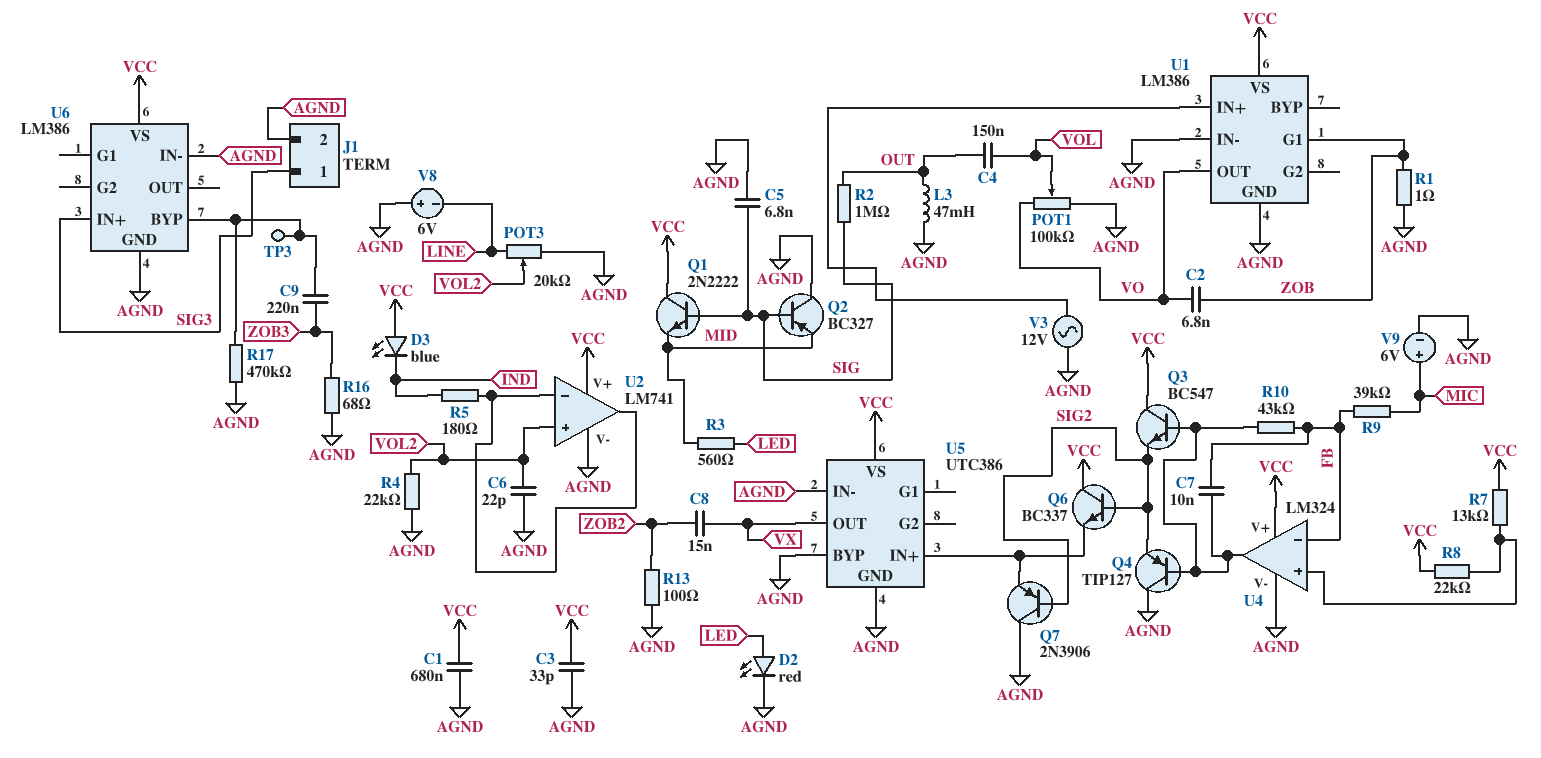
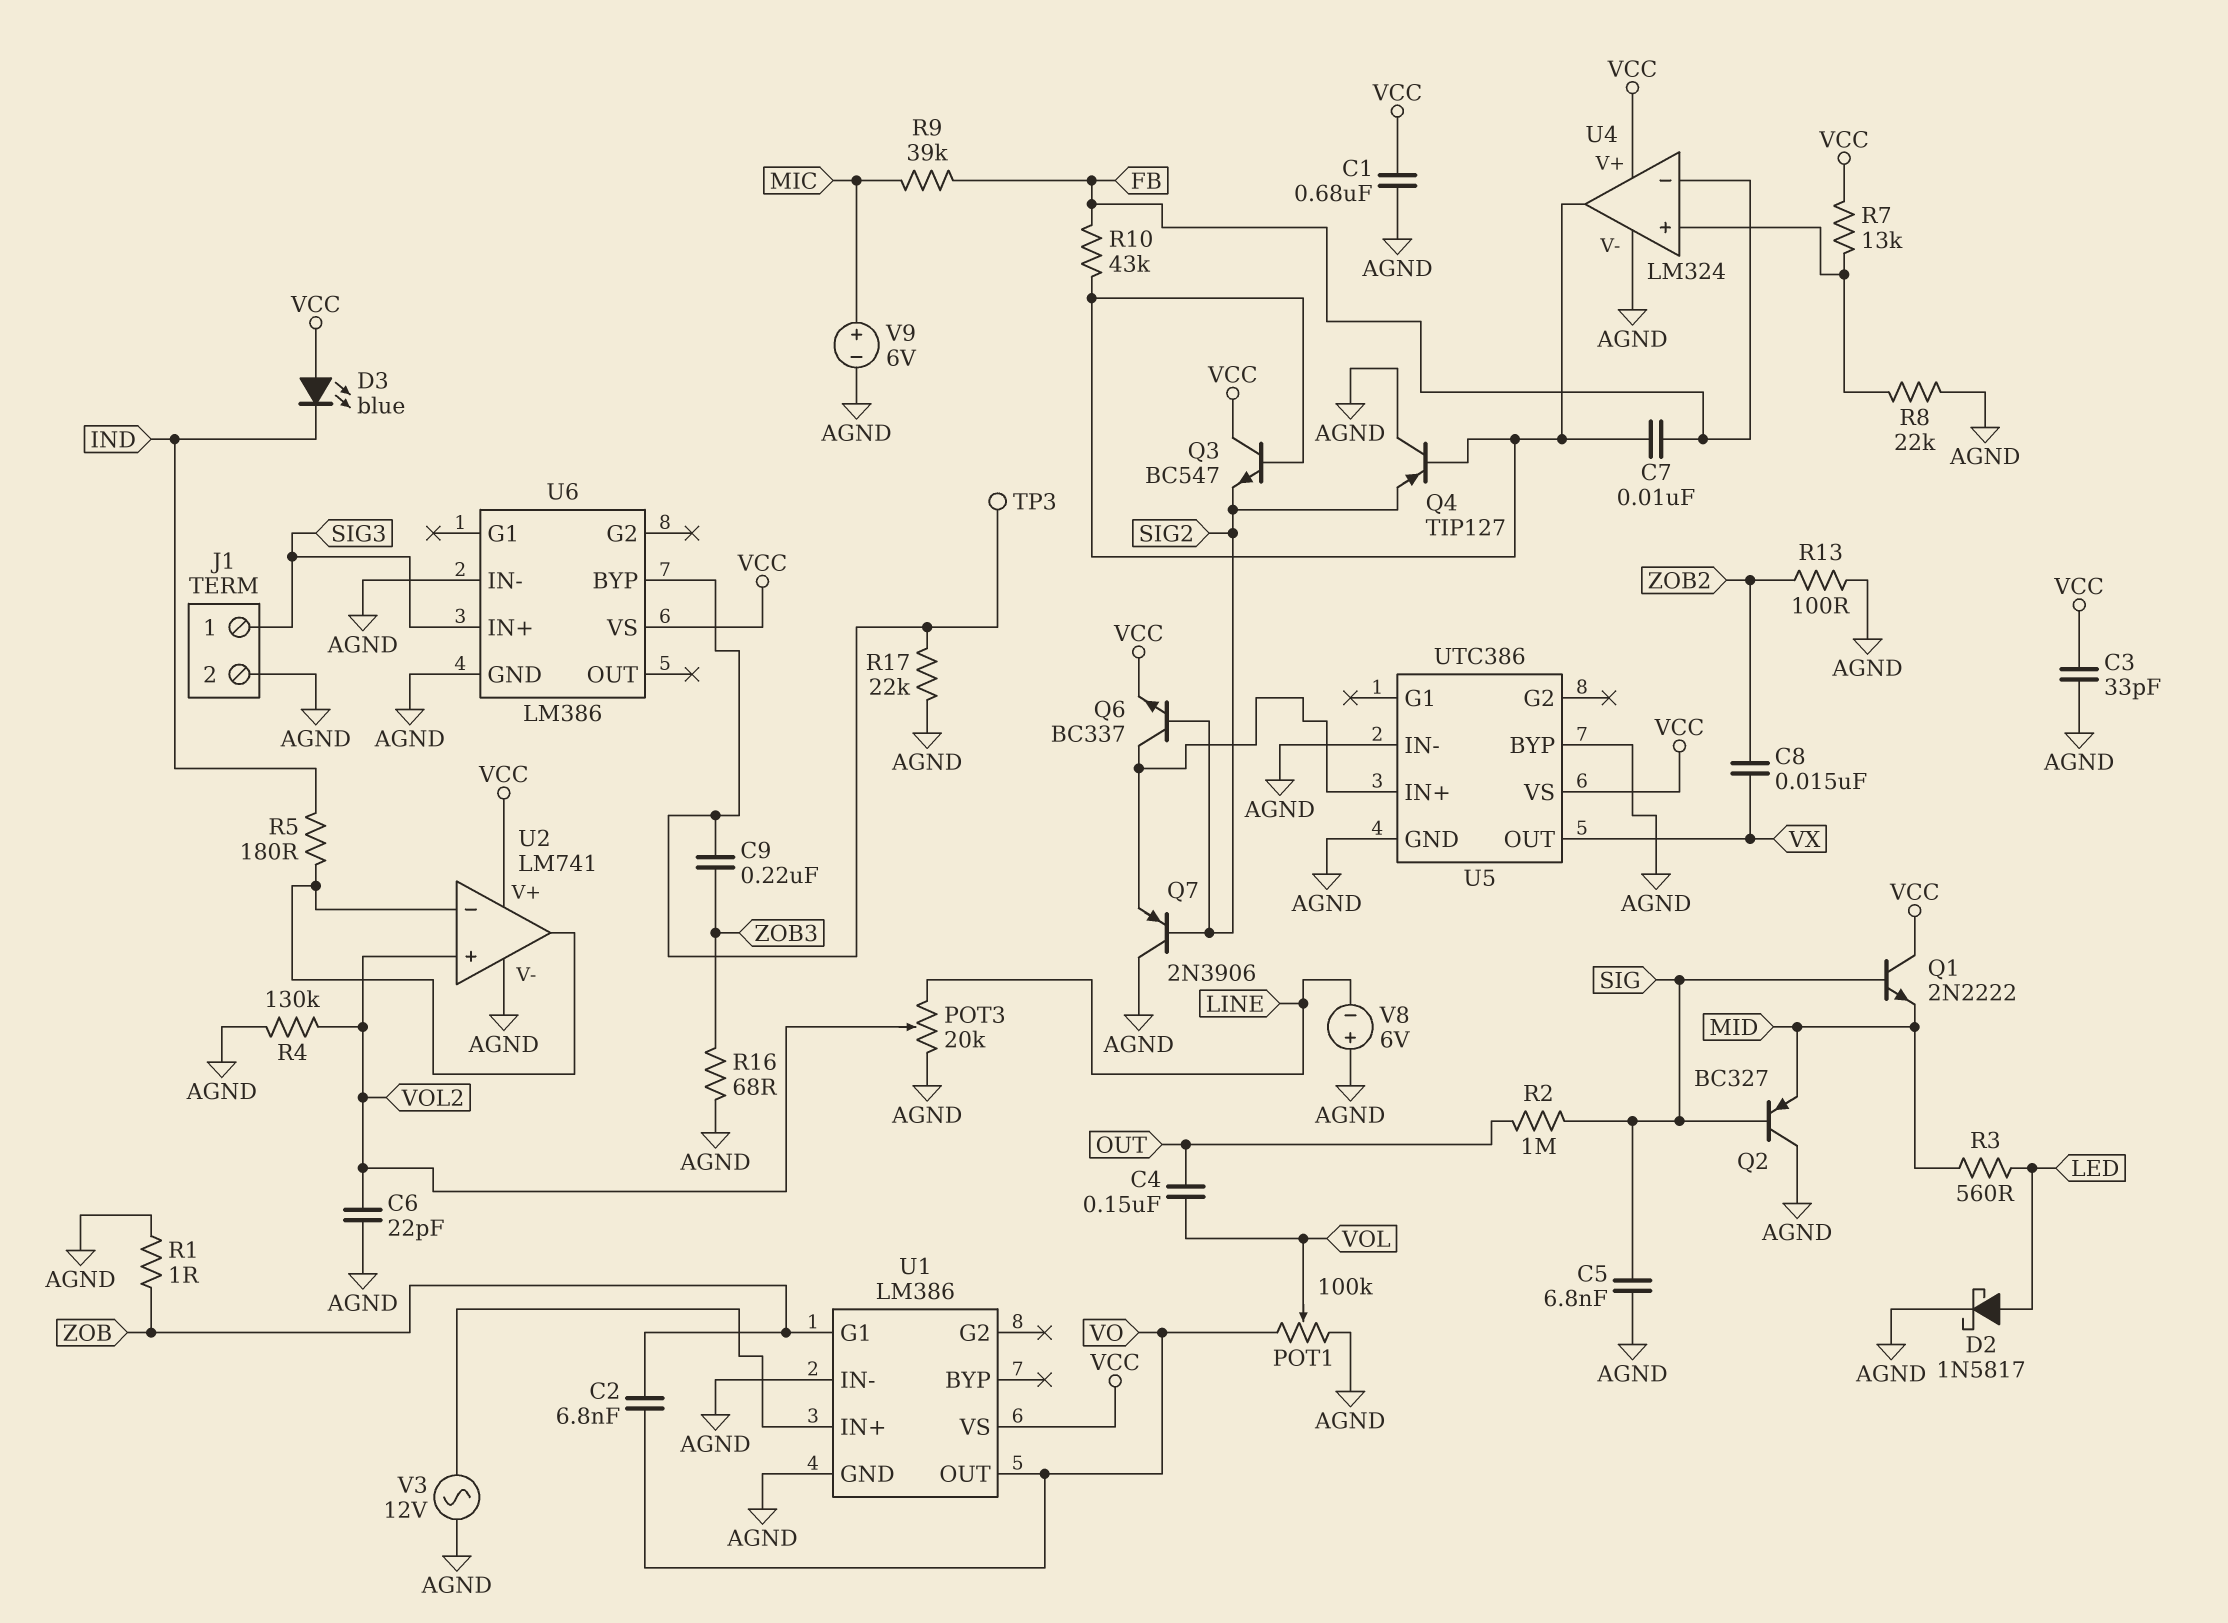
D2: LED red (A LED, K AGND) -> schottky 1N5817 (A LED, K AGND)
L3: 47mH (AGND, OUT) -> none
Q6: NPN BC337 (B SIG2, C VCC, E U5/IN+) -> NPN BC337 (B SIG2, C U5/IN+, E VCC)
R4: 22k (AGND, VOL2) -> 130k (AGND, VOL2)
R8: 22k (U4/in+, VCC) -> 22k (AGND, U4/in+)
R17: 470k (AGND, U6/BYP) -> 22k (AGND, U6/BYP)

